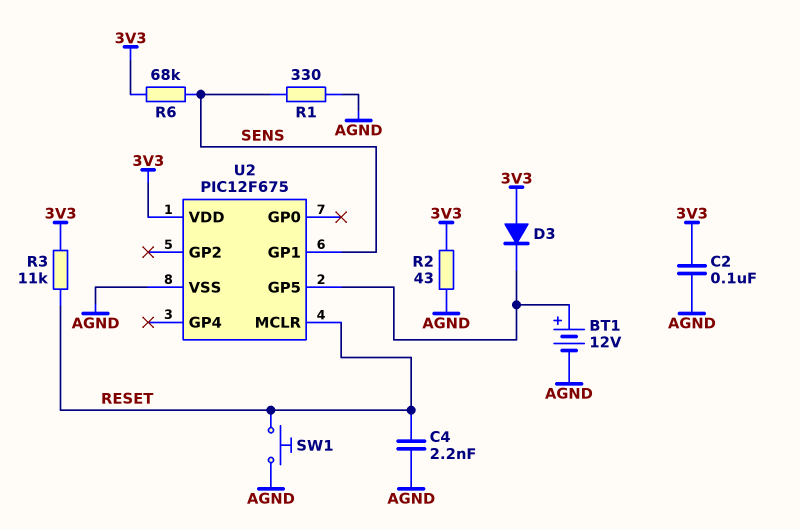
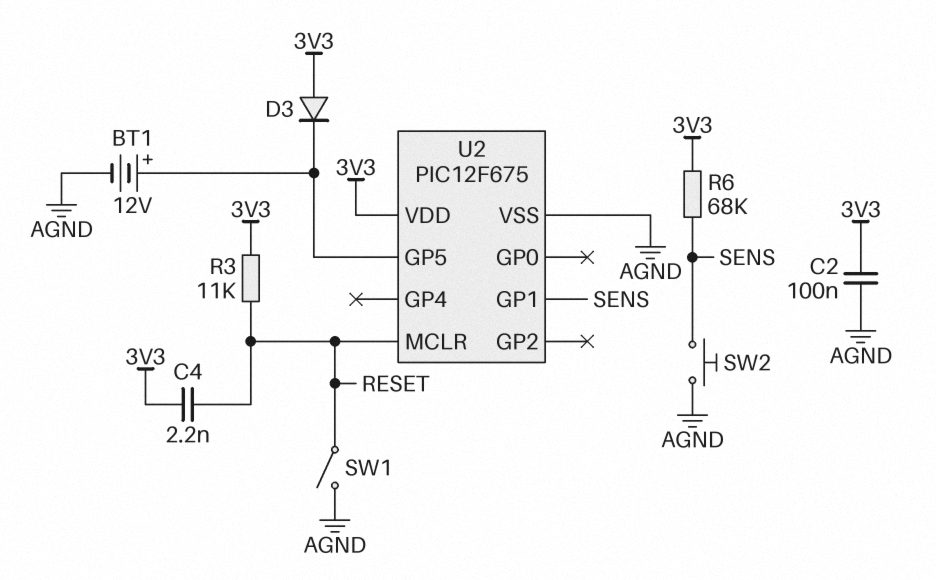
C4: 2.2nF (AGND, RESET) -> 2.2nF (3V3, RESET)
R1: 330 (AGND, SENS) -> none
R2: 43 (3V3, AGND) -> none
SW1: button (AGND, RESET) -> switch (AGND, RESET)
SW2: none -> button (AGND, SENS)

